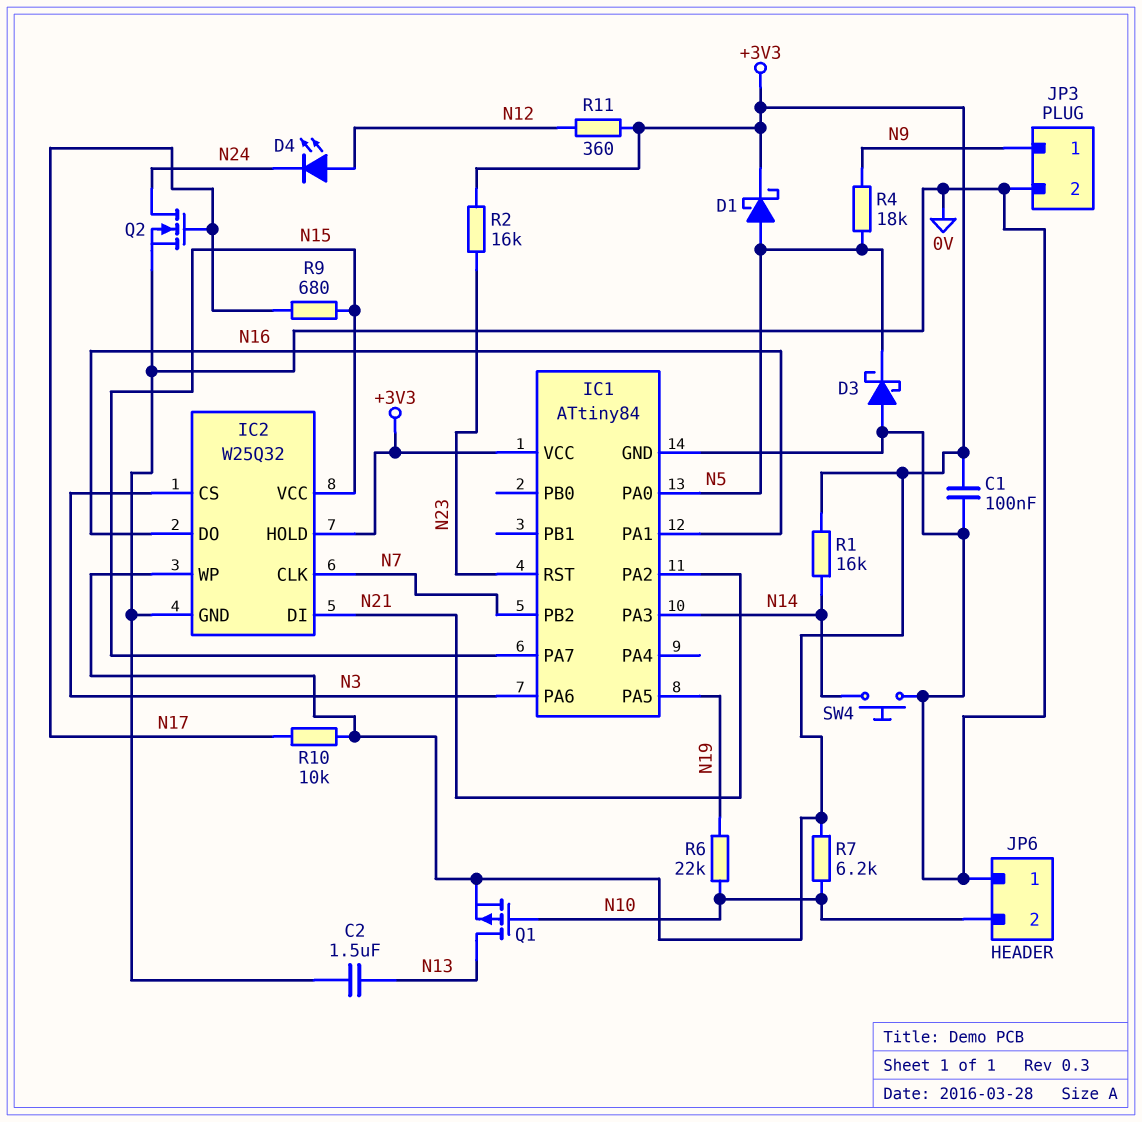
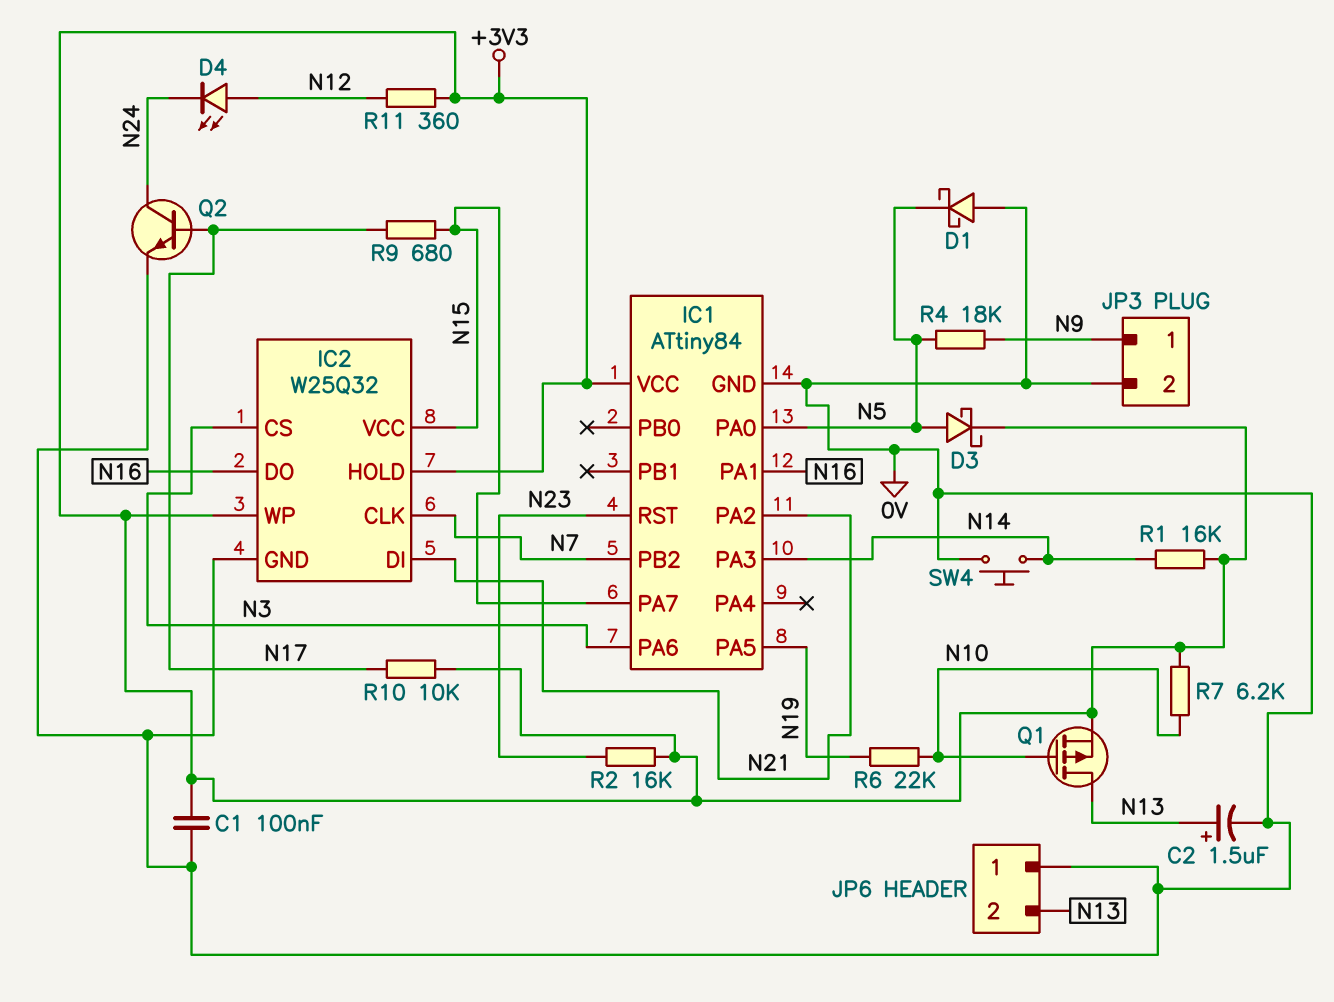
C2: 1.5uF (0V, N13) -> 1.5uF (plus N13, minus 0V)
D1: schottky (A N5, K +3V3) -> schottky (A 0V, K N5)
D3: schottky (A 0V, K N5) -> schottky (A N5, K +3V3)
JP6 pin 2: N10 -> N13
Q2: NMOS (G N17, D N24, S 0V) -> NPN (B N17, C N24, E 0V)

